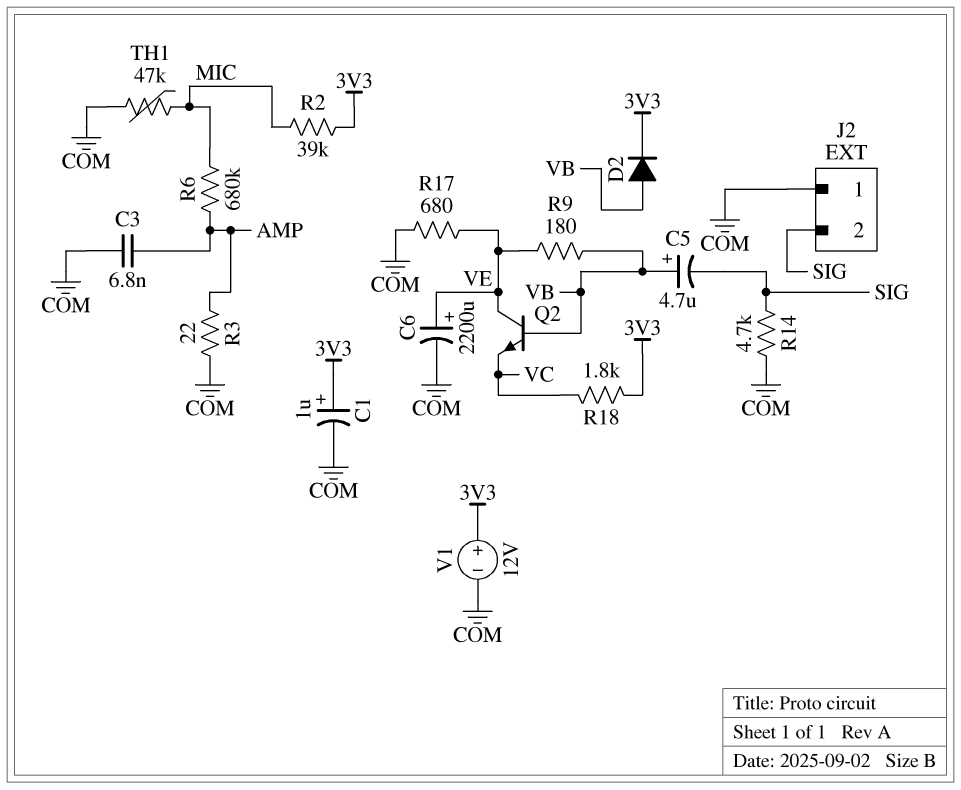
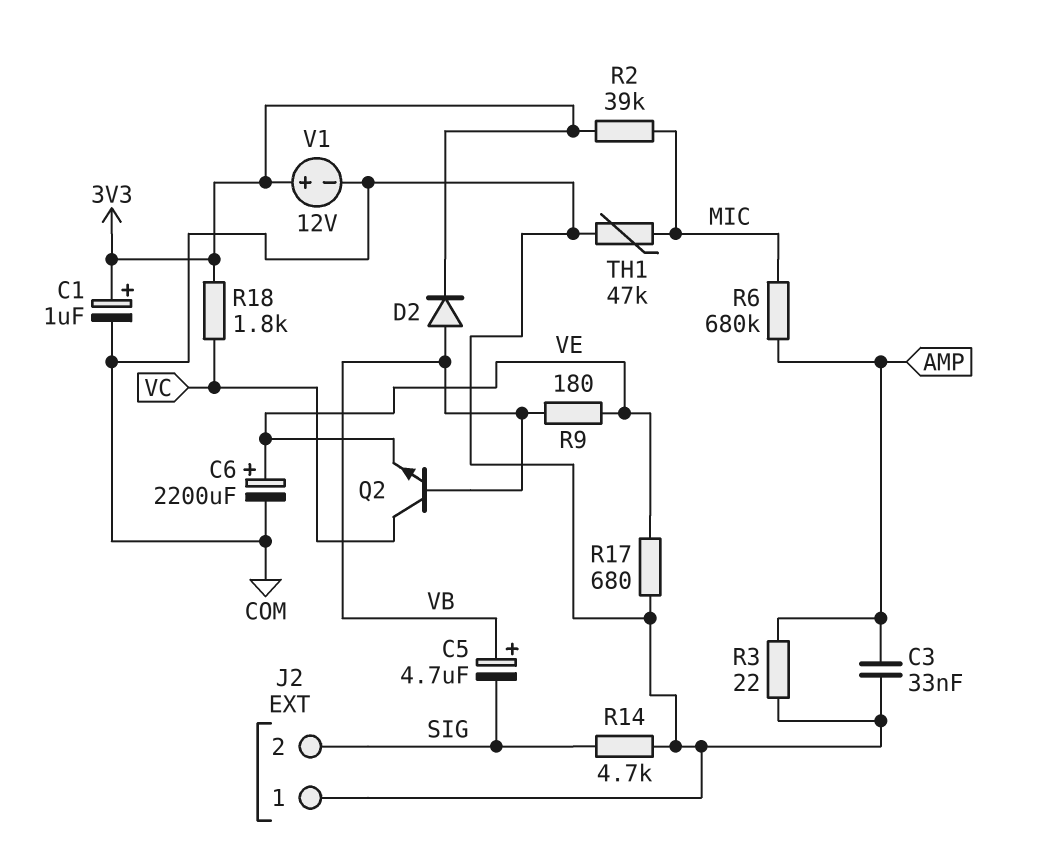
C3: 6.8nF (AMP, COM) -> 33nF (AMP, COM)
Q2: NPN (B VB, C VE, E VC) -> NPN (B VB, C VC, E VE)

